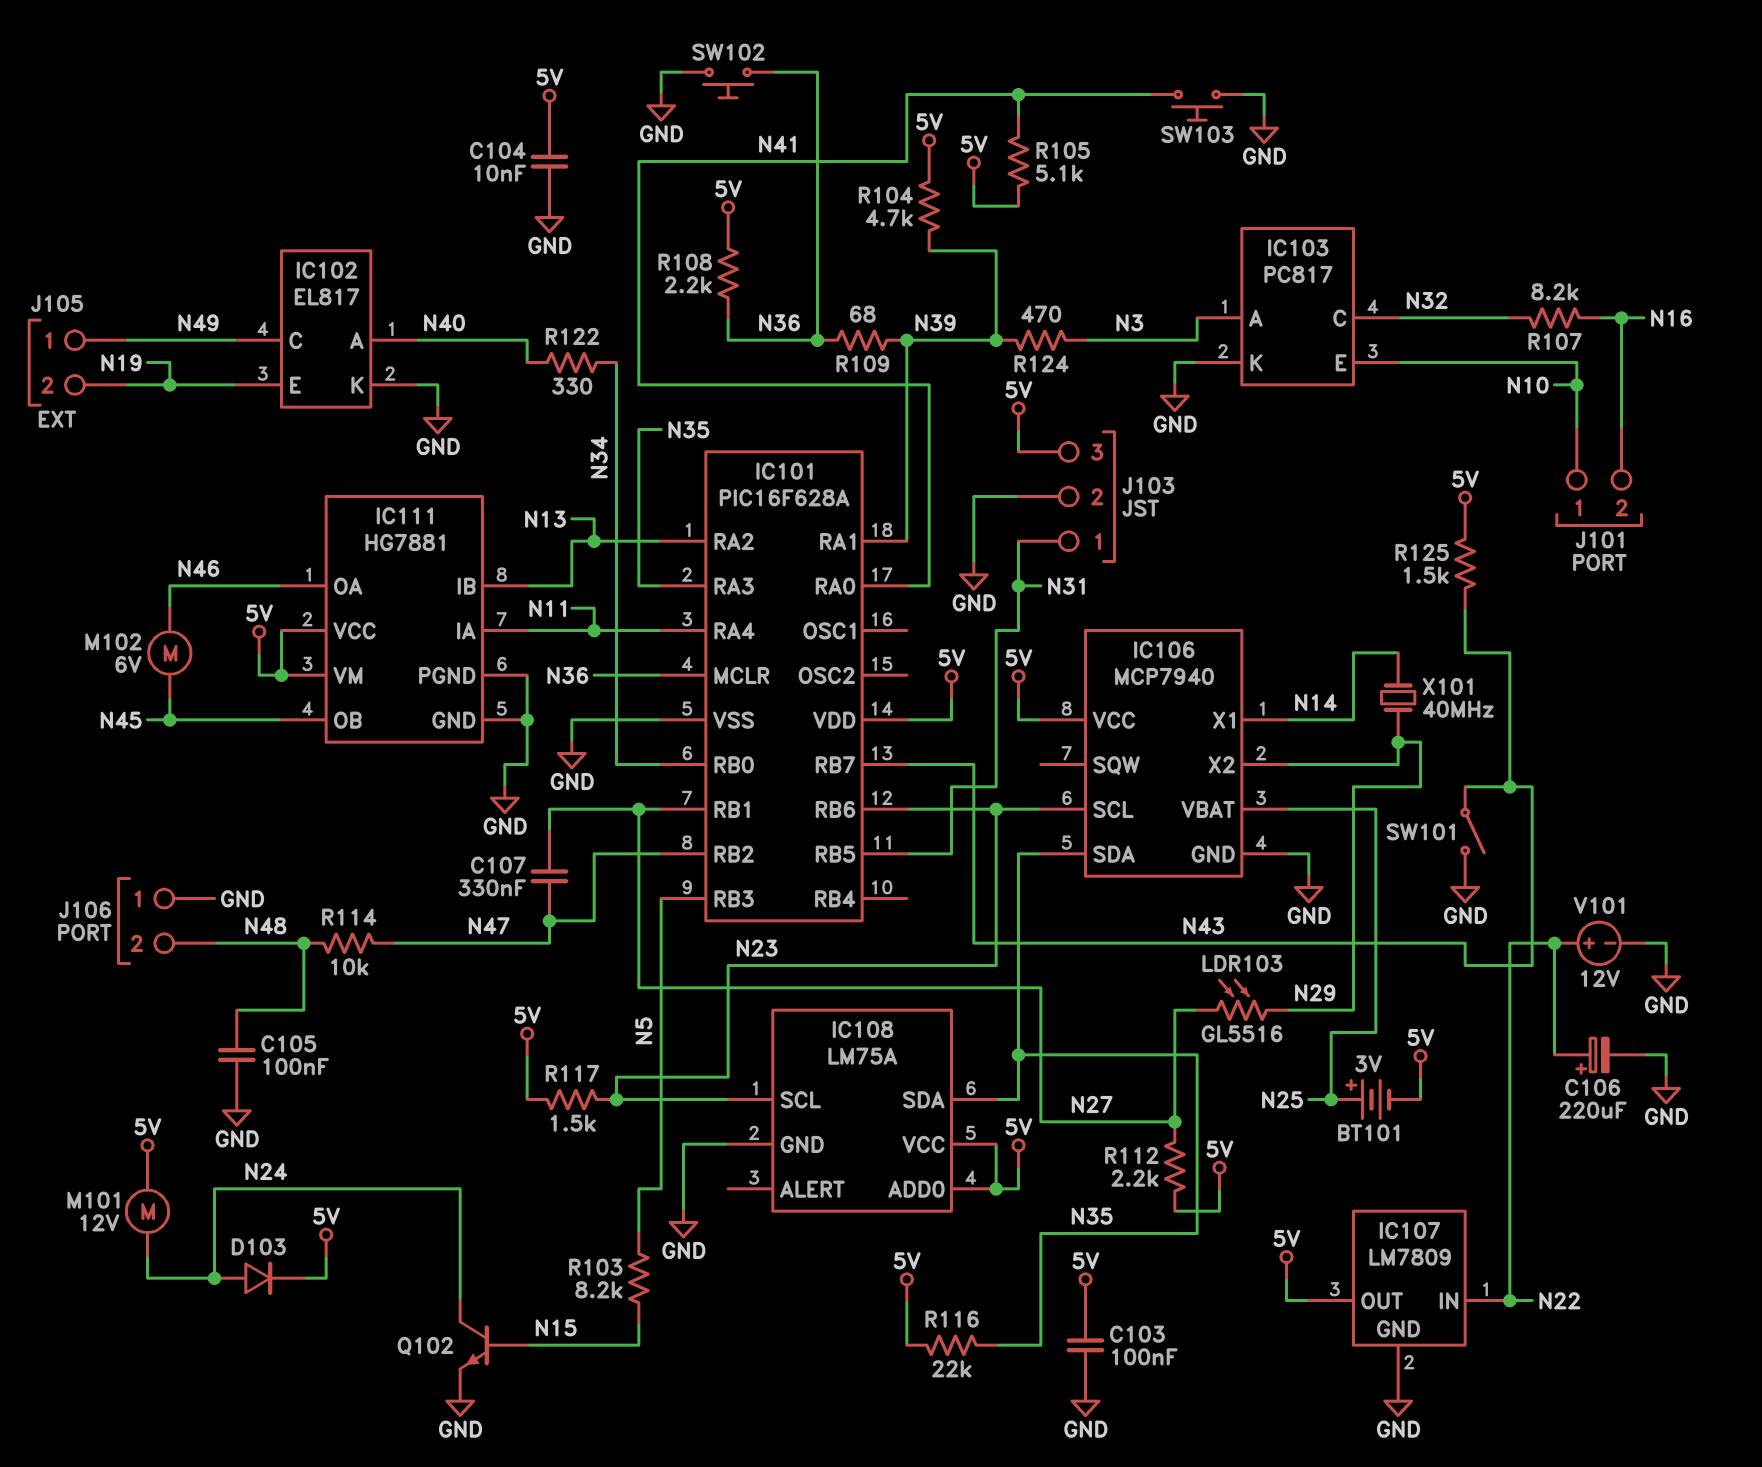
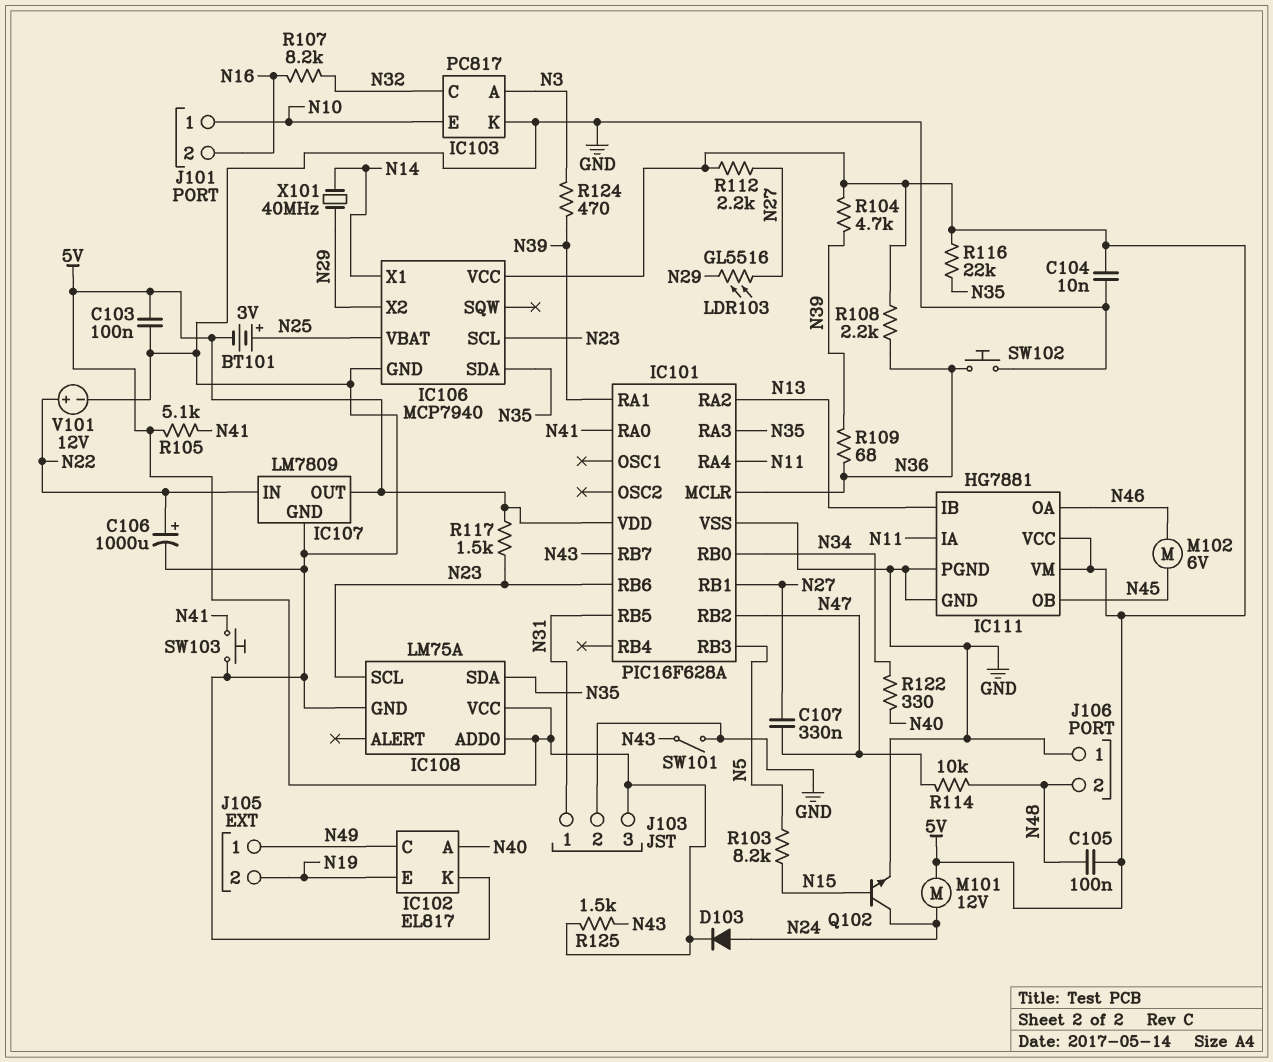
C105: 100nF (GND, N48) -> 100nF (5V, N48)
C106: 220uF (plus N22, minus GND) -> 1000uF (plus N22, minus GND)

